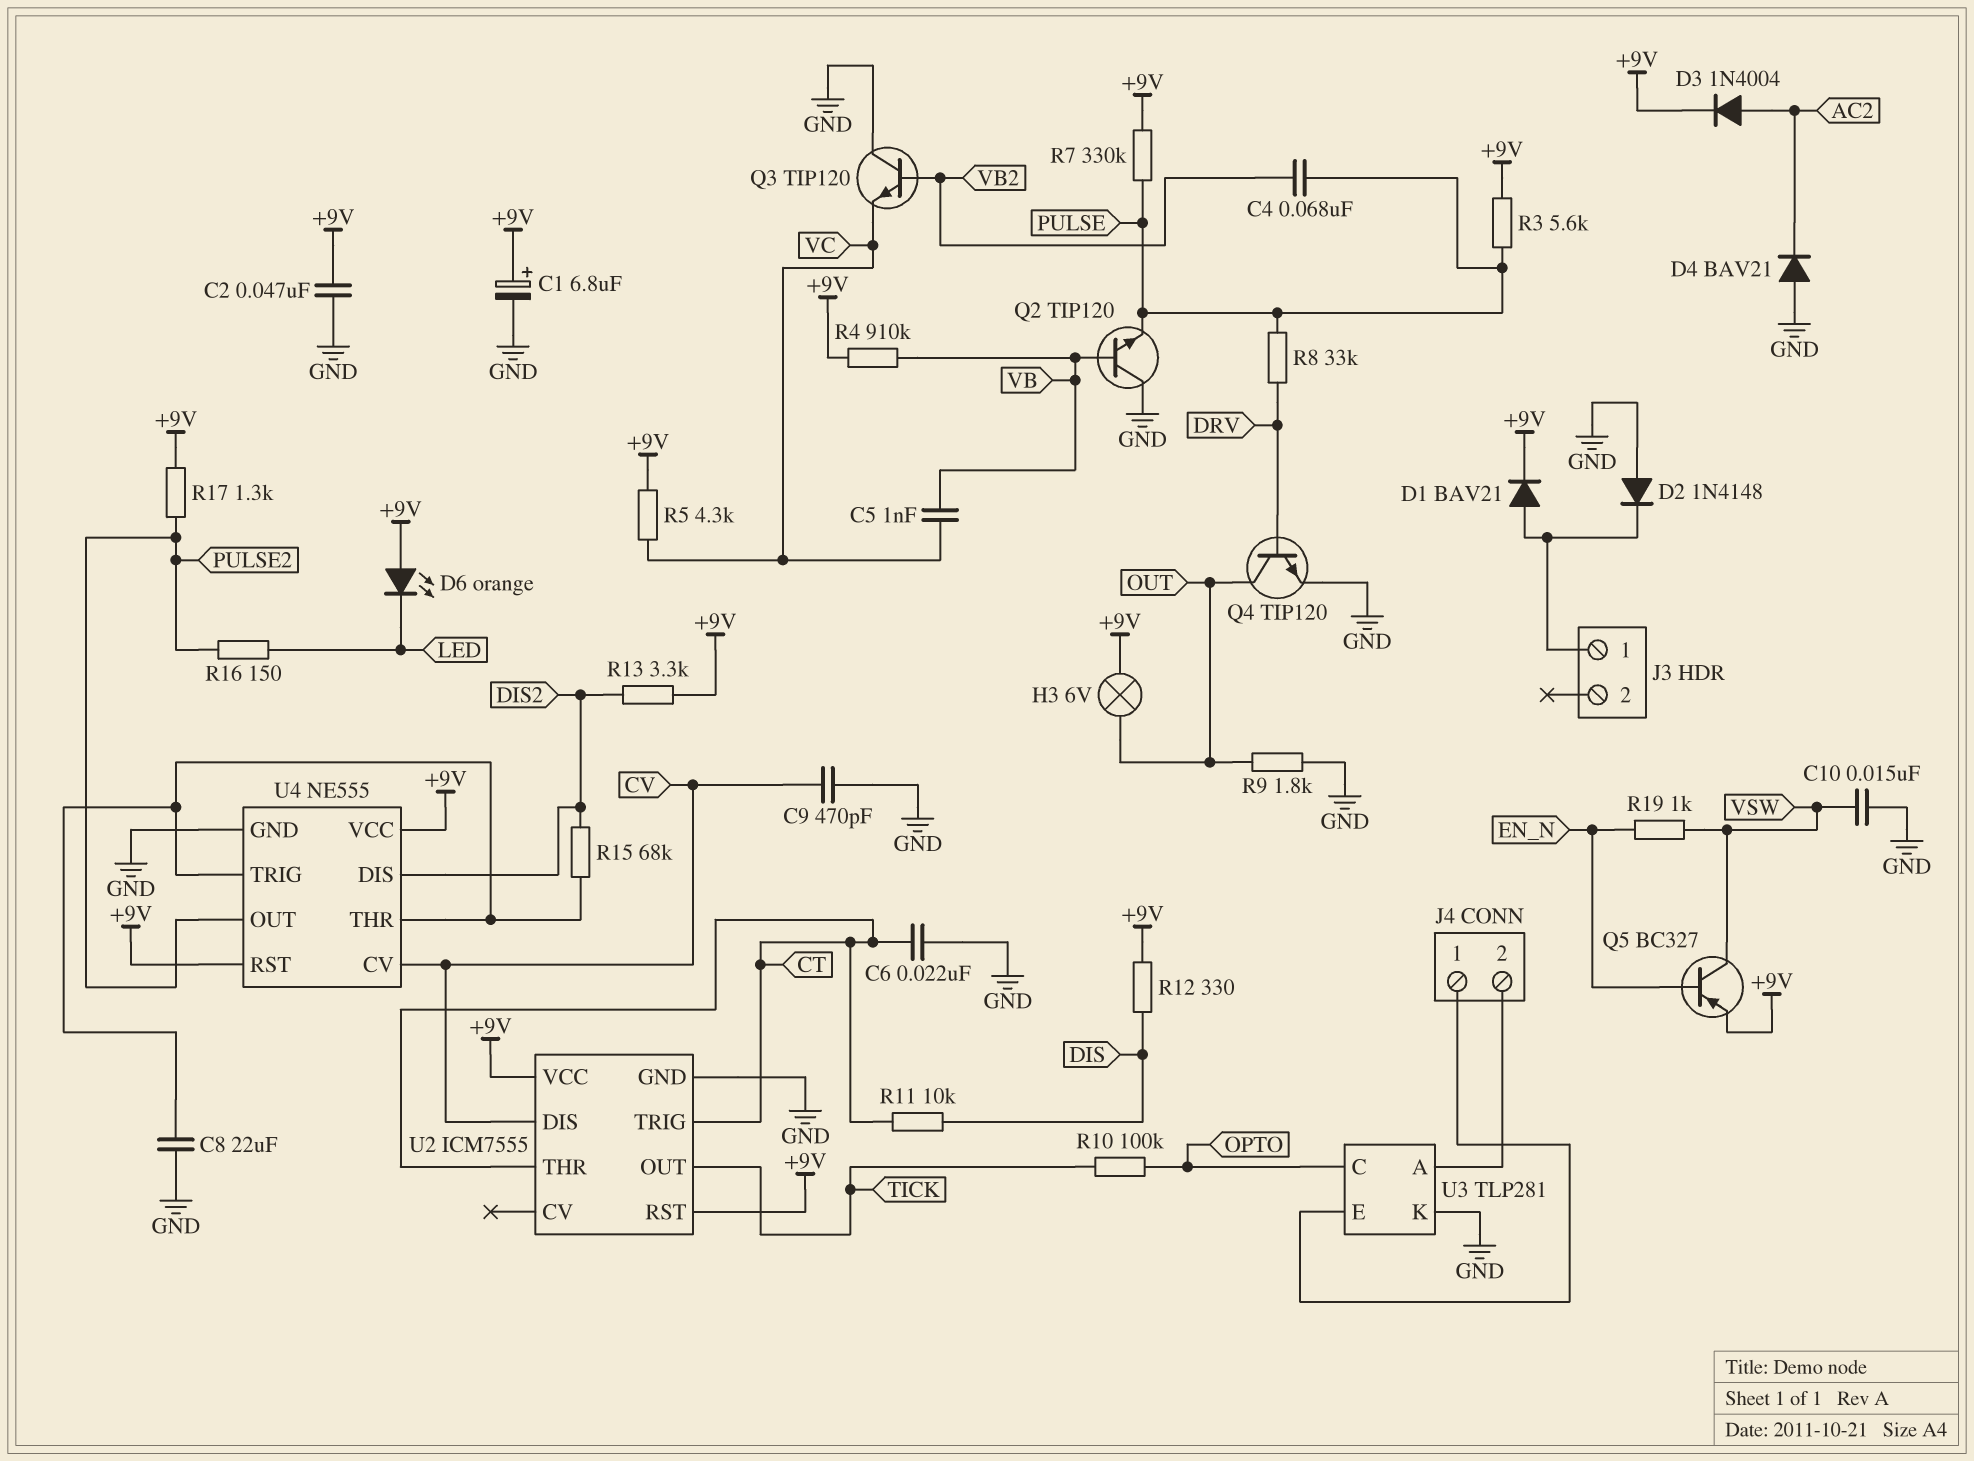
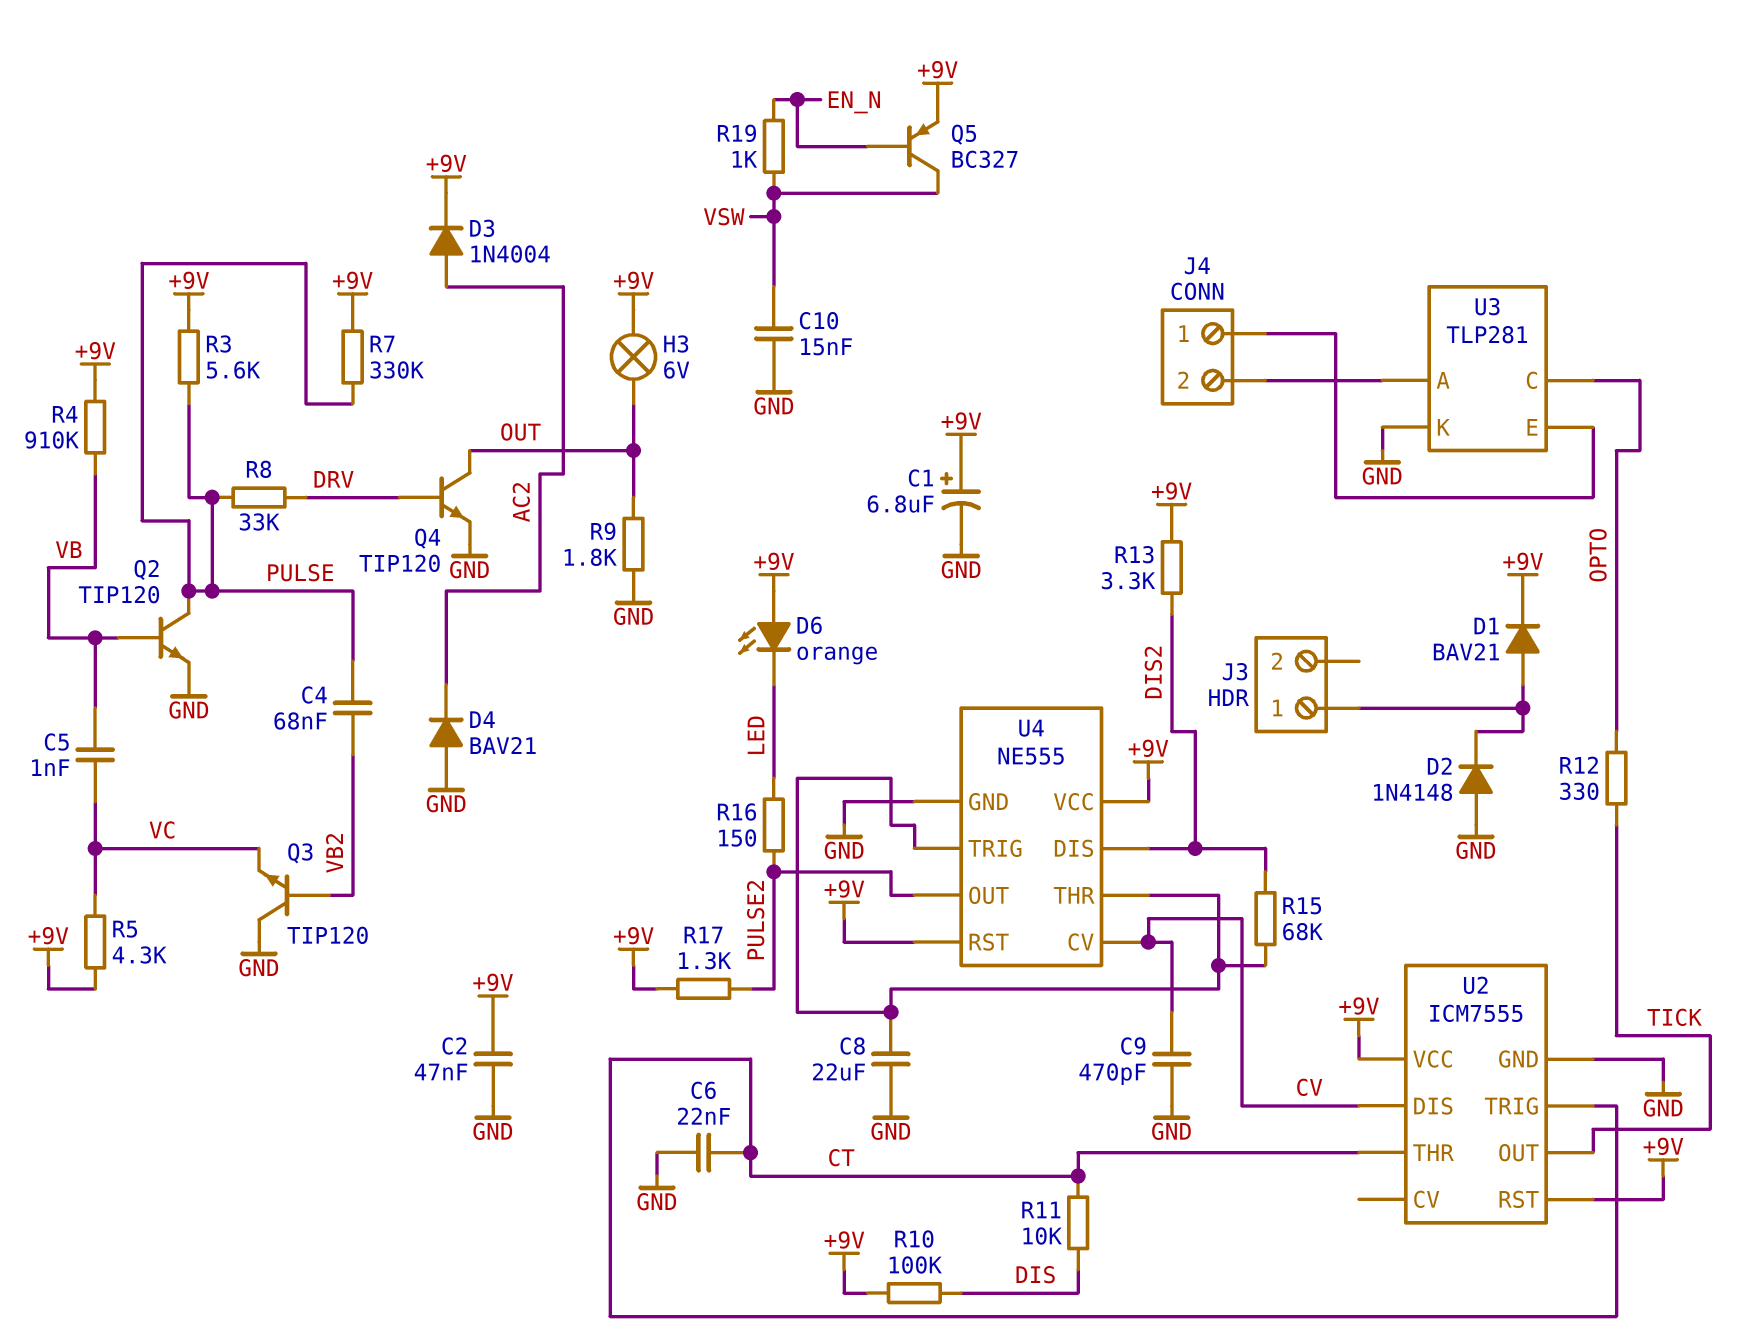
Q2: NPN TIP120 (B VB, C GND, E PULSE) -> NPN TIP120 (B VB, C PULSE, E GND)
R10: 100k (OPTO, TICK) -> 100k (+9V, DIS)
R12: 330 (+9V, DIS) -> 330 (OPTO, TICK)

